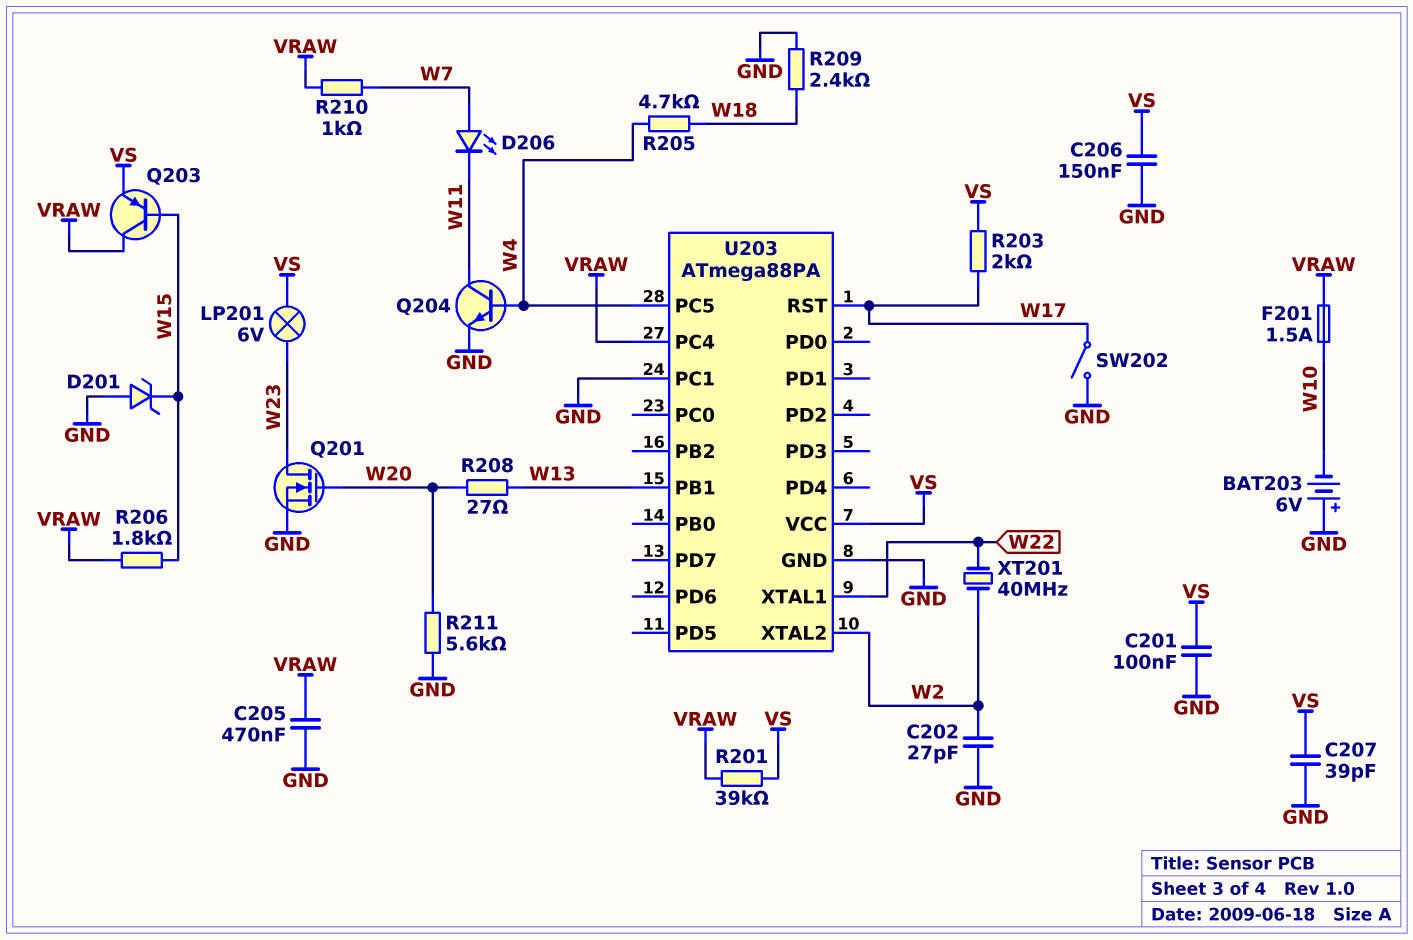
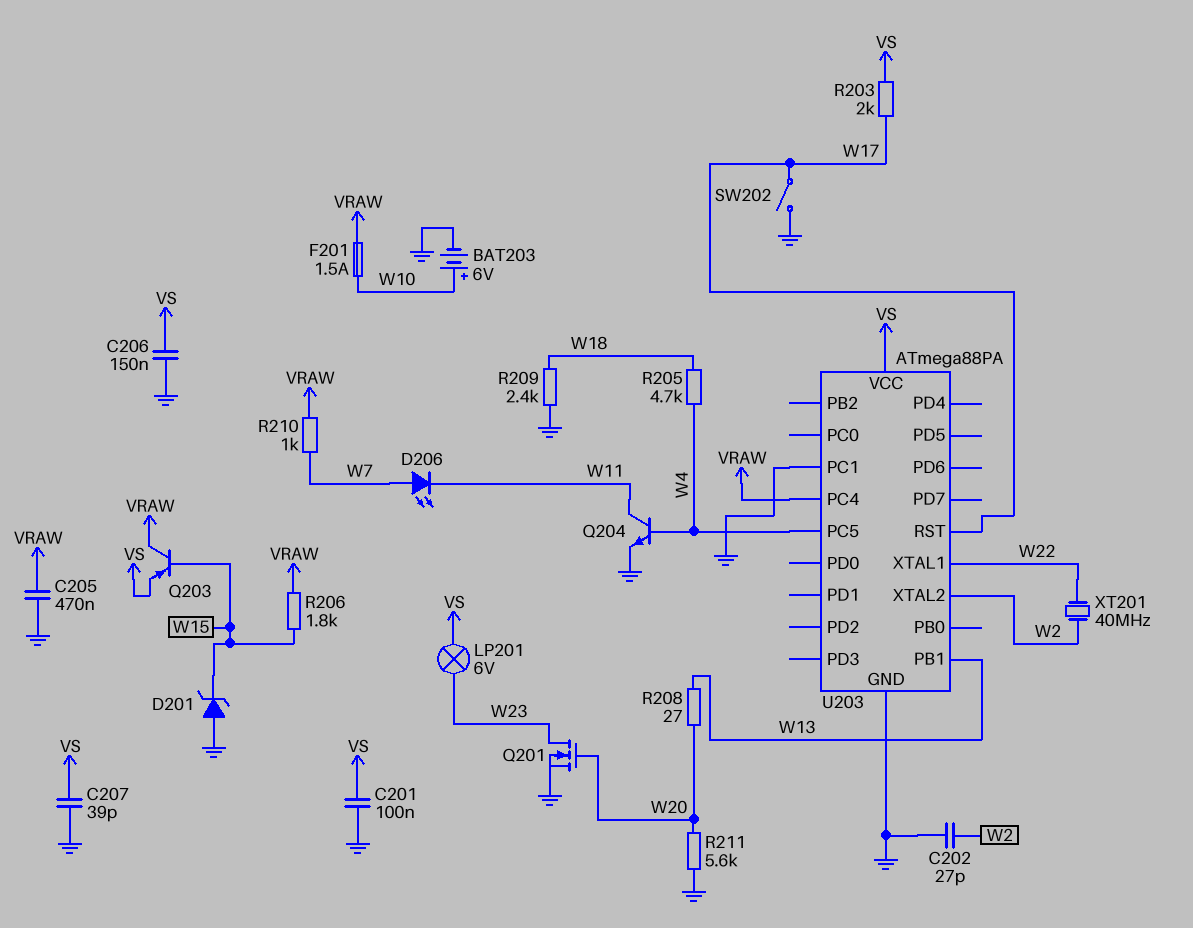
BAT203: 6V (plus GND, minus W10) -> 6V (plus W10, minus GND)
R201: 39k (VRAW, VS) -> none

